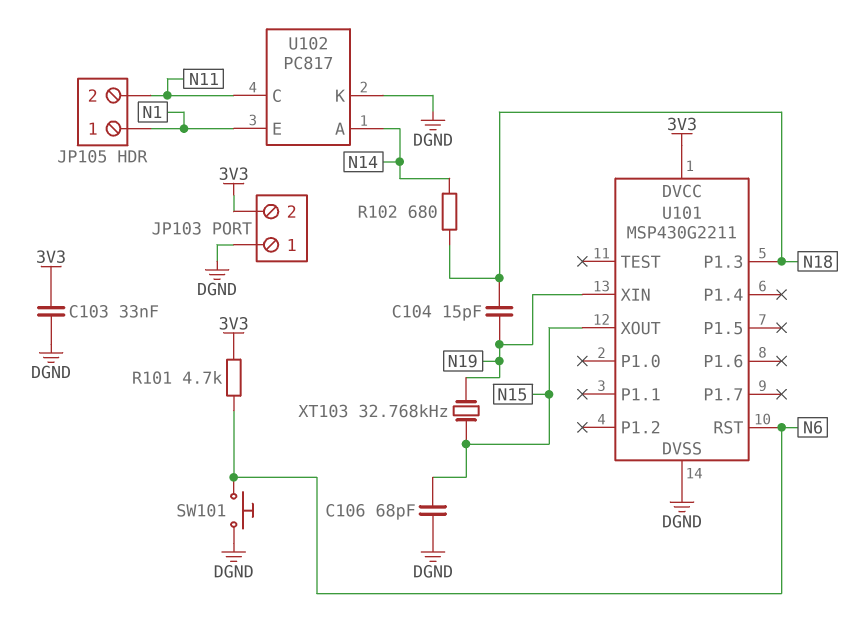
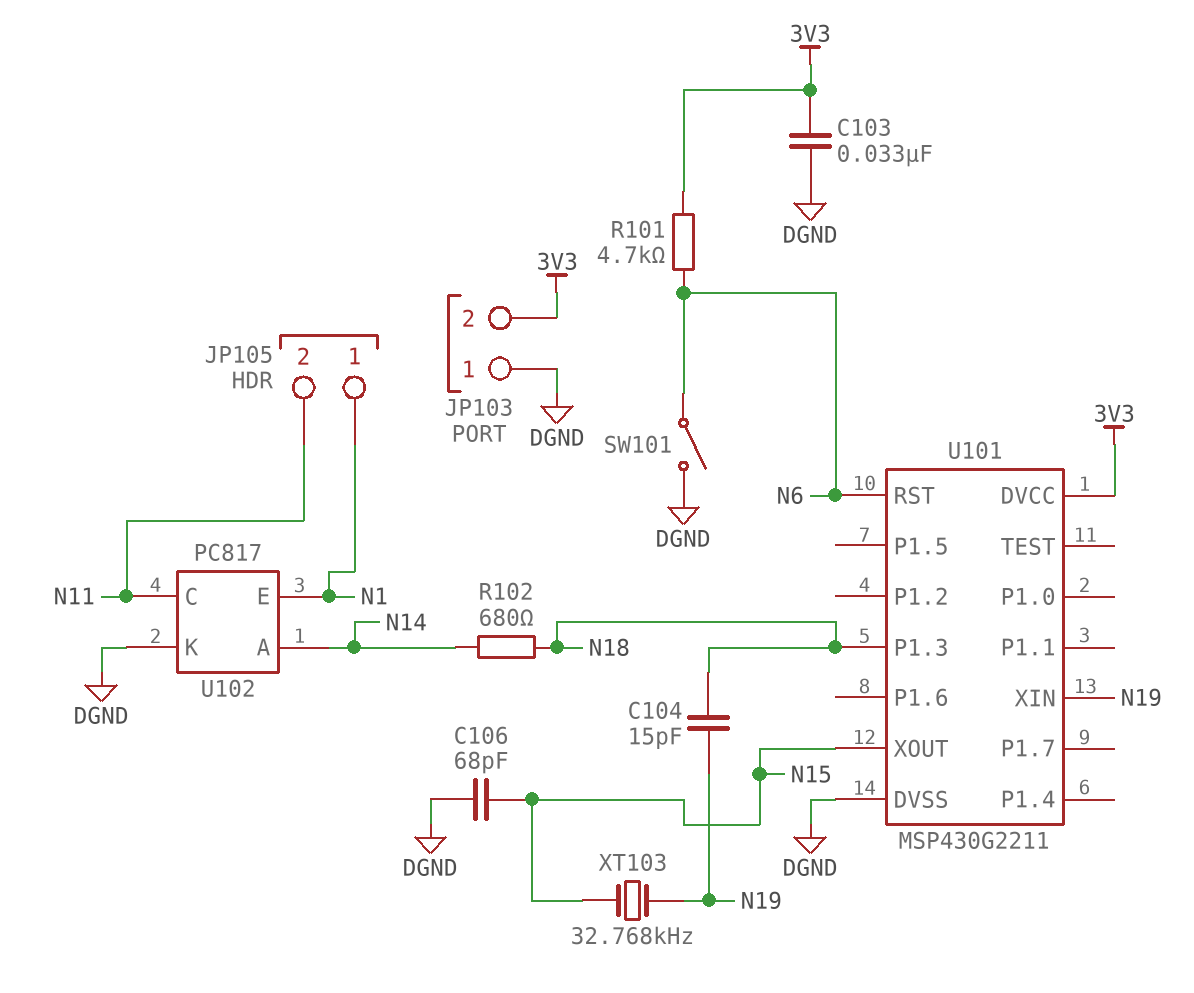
SW101: button (DGND, N6) -> switch (DGND, N6)

